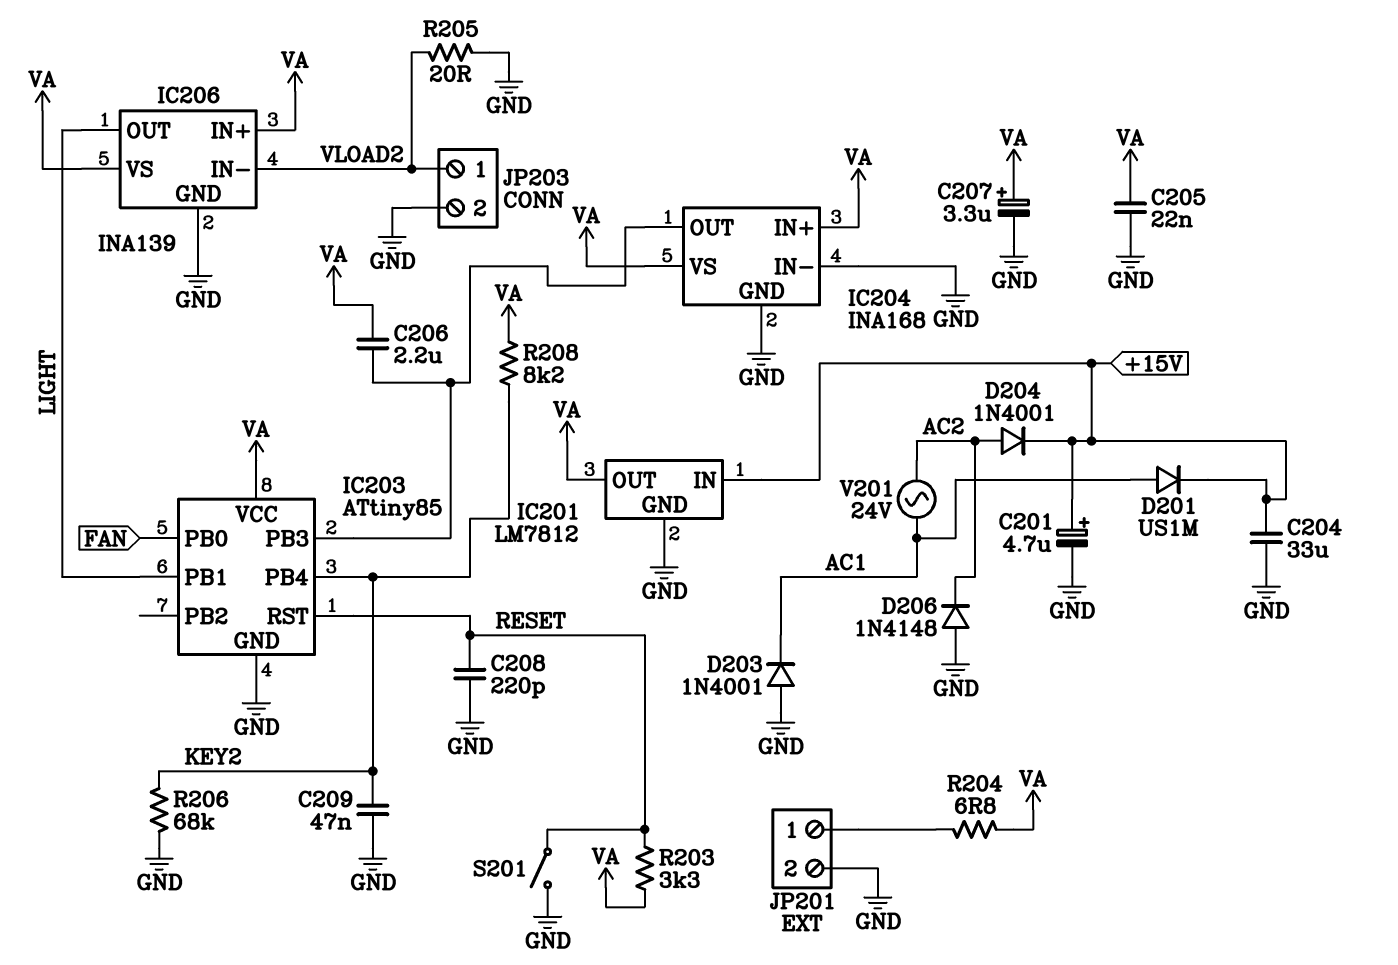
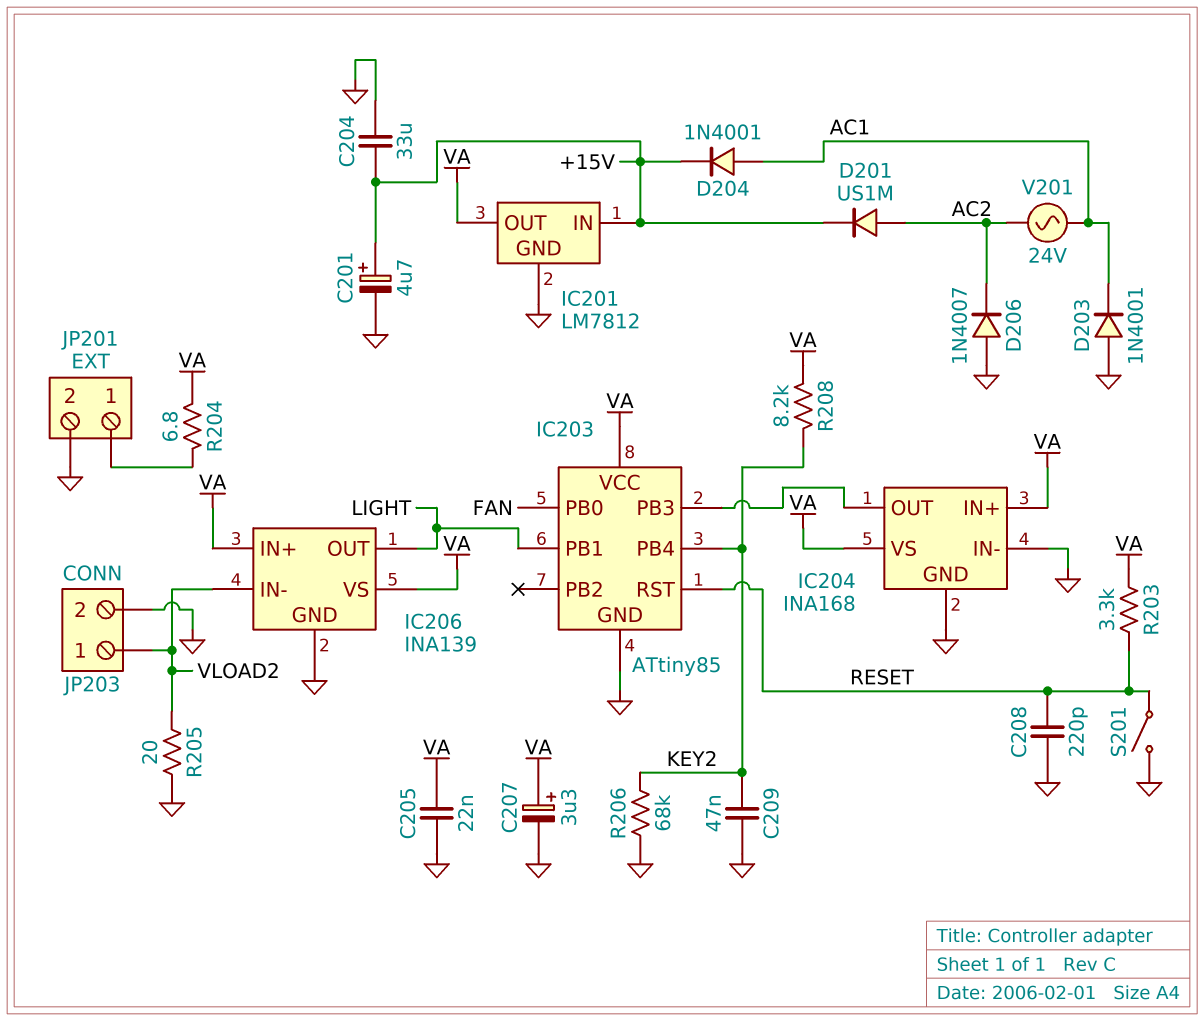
C206: 2.2uF (IC203/PB3, VA) -> none
D201: diode US1M (A AC1, K +15V) -> diode US1M (A AC2, K +15V)
D204: diode 1N4001 (A AC2, K +15V) -> diode 1N4001 (A AC1, K +15V)
D206: diode 1N4148 (A GND, K AC2) -> diode 1N4007 (A GND, K AC2)

